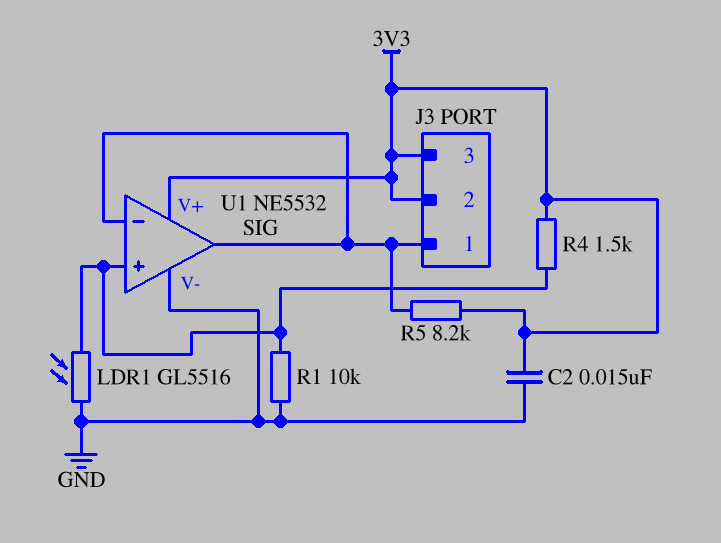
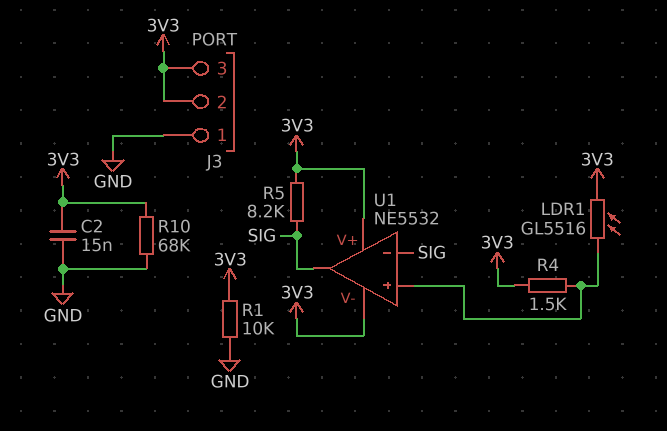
J3 pin 1: SIG -> GND
LDR1: GL5516 (GND, U1/in+) -> GL5516 (3V3, U1/in+)
R1: 10k (GND, U1/in+) -> 10k (3V3, GND)
R10: none -> 68k (3V3, GND)
U1 pin V-: GND -> 3V3

